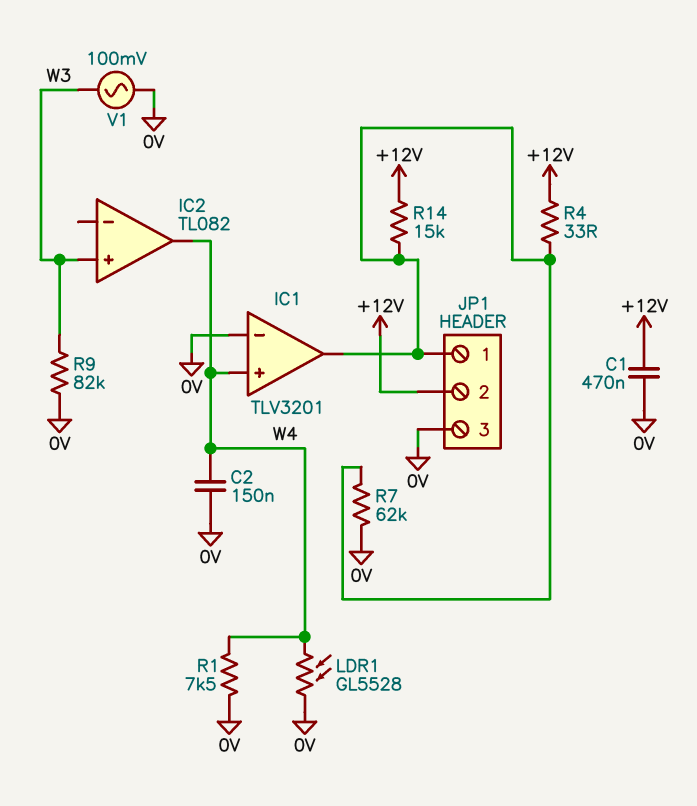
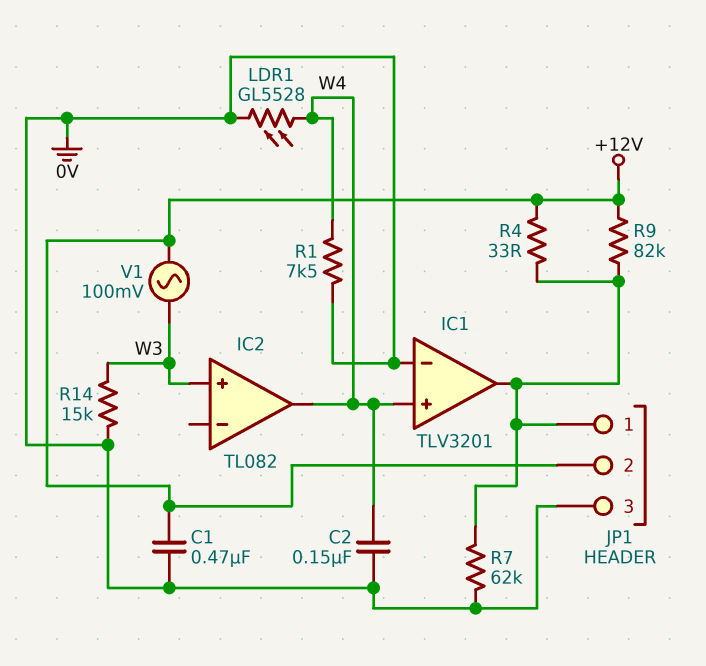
R9: 82k (0V, W3) -> 82k (+12V, IC1/out)
R14: 15k (+12V, IC1/out) -> 15k (0V, W3)
V1: AC 100mV (0V, W3) -> AC 100mV (+12V, W3)

